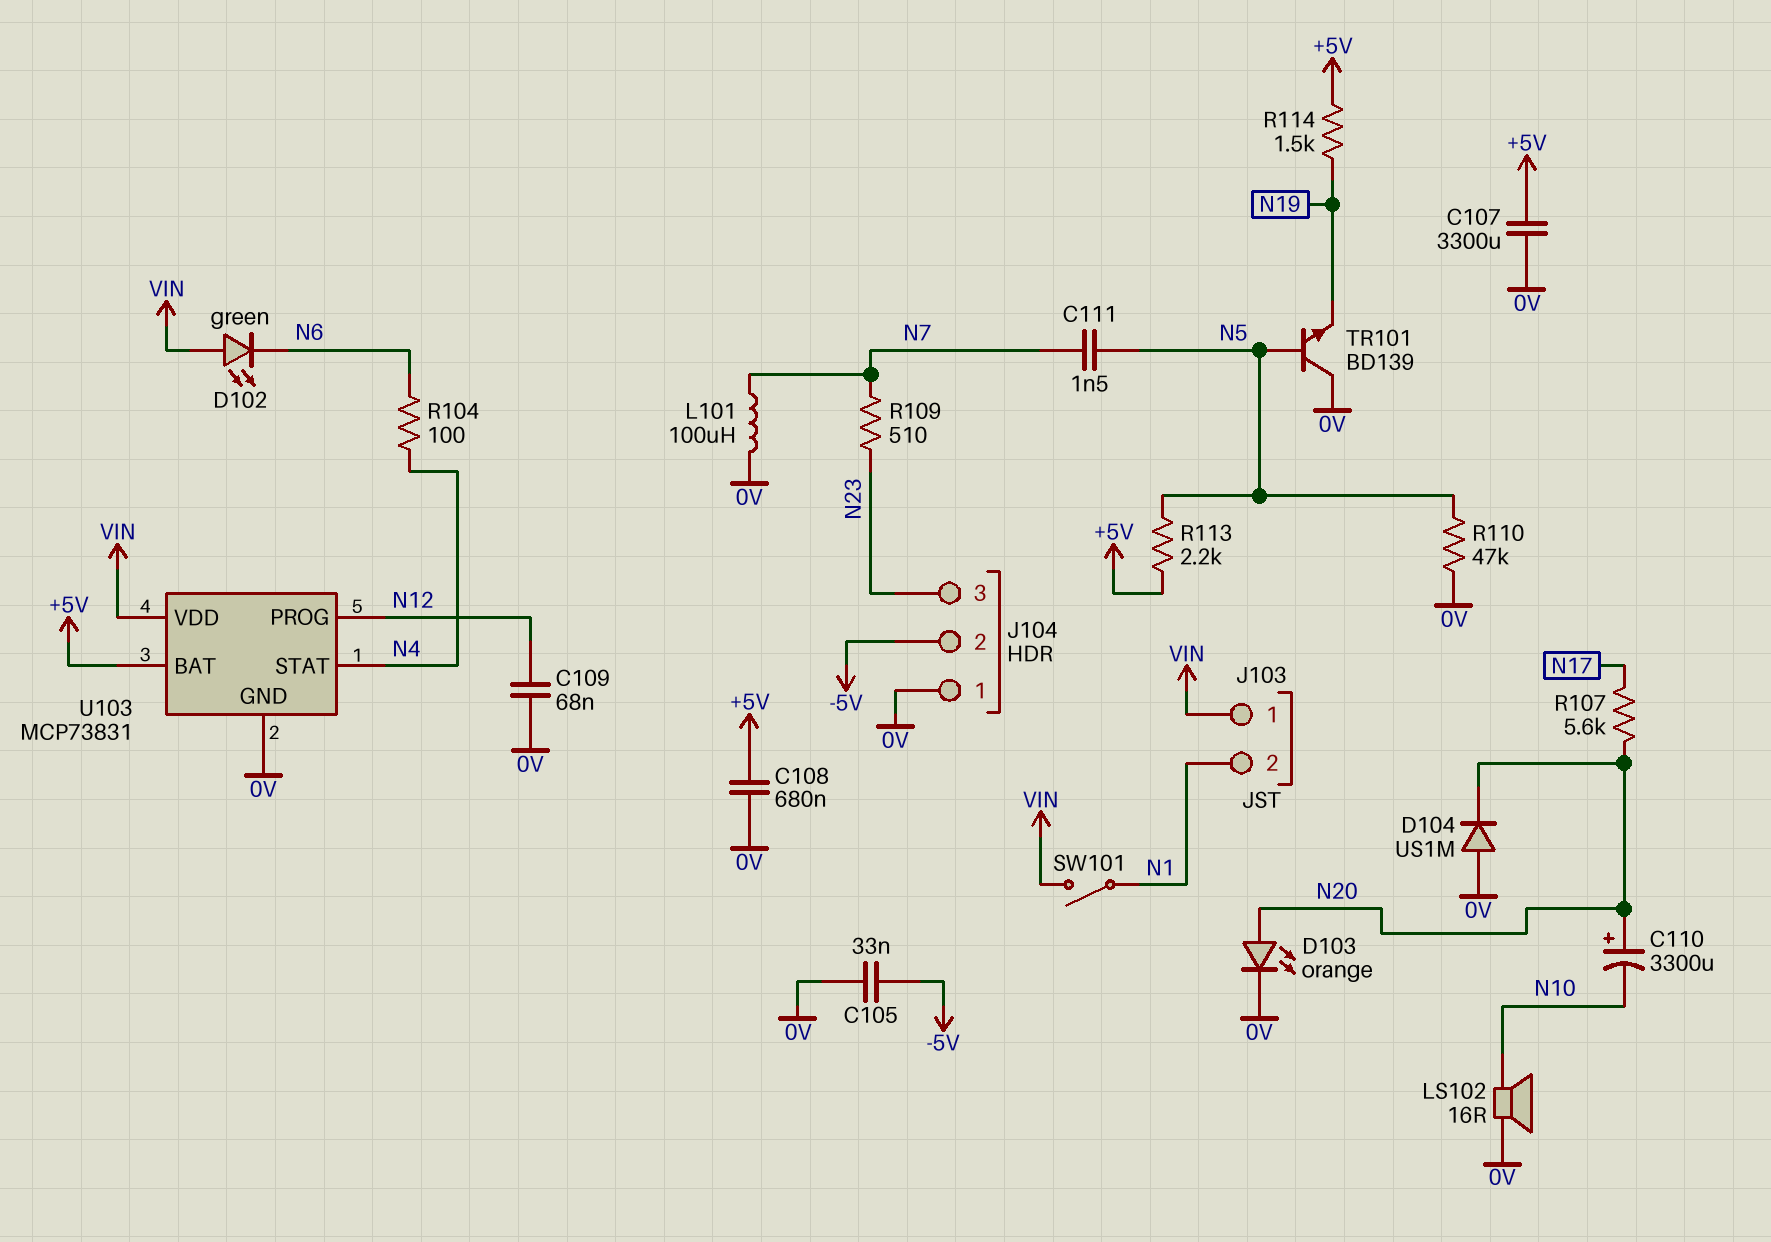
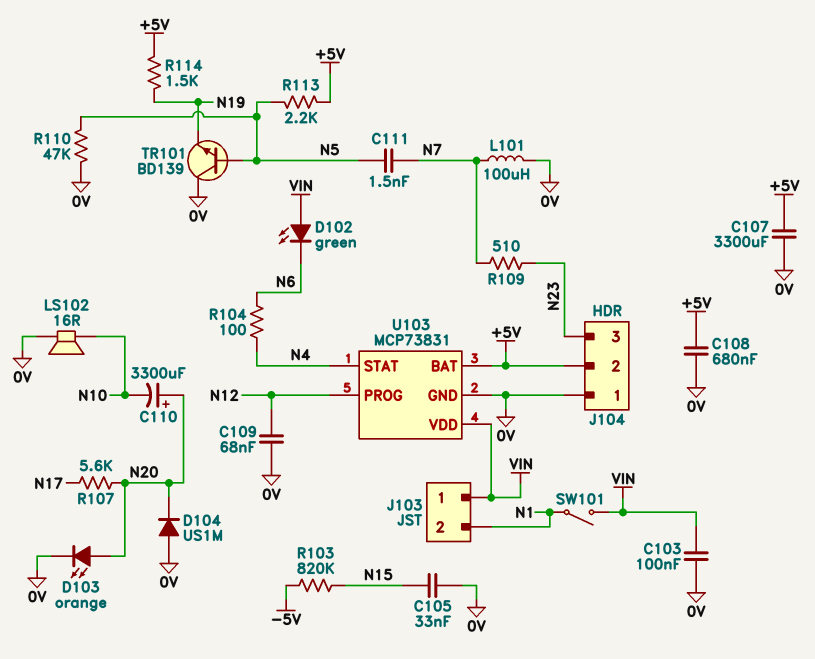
C103: none -> 100nF (0V, VIN)
C105: 33nF (-5V, 0V) -> 33nF (0V, N15)
J104 pin 2: -5V -> +5V
R103: none -> 820k (-5V, N15)

